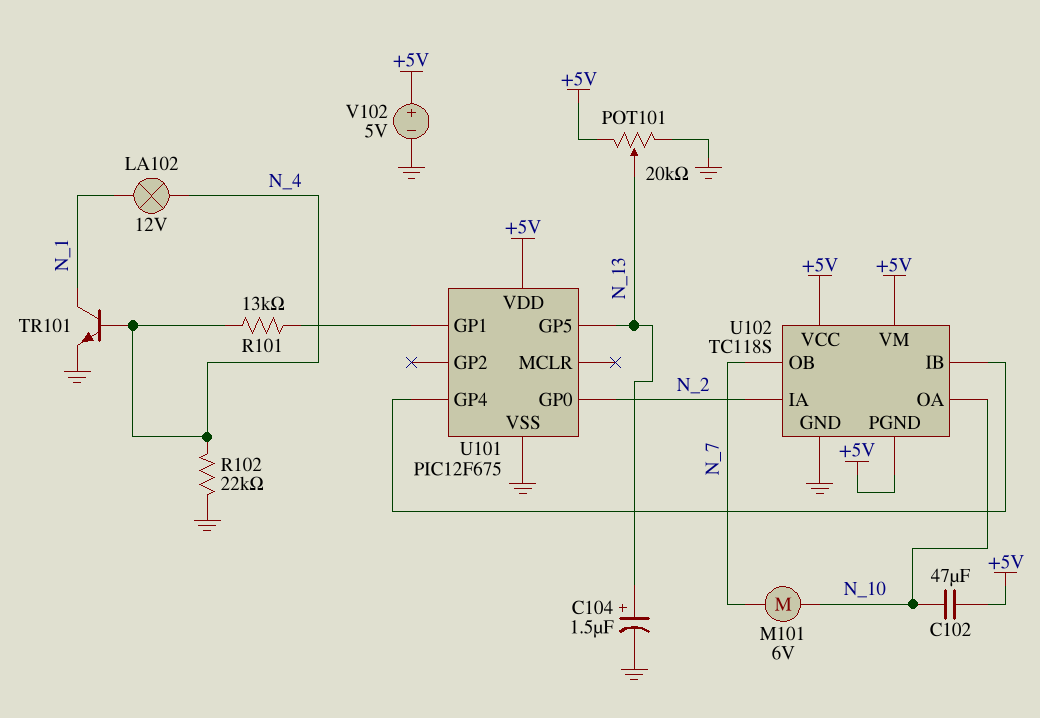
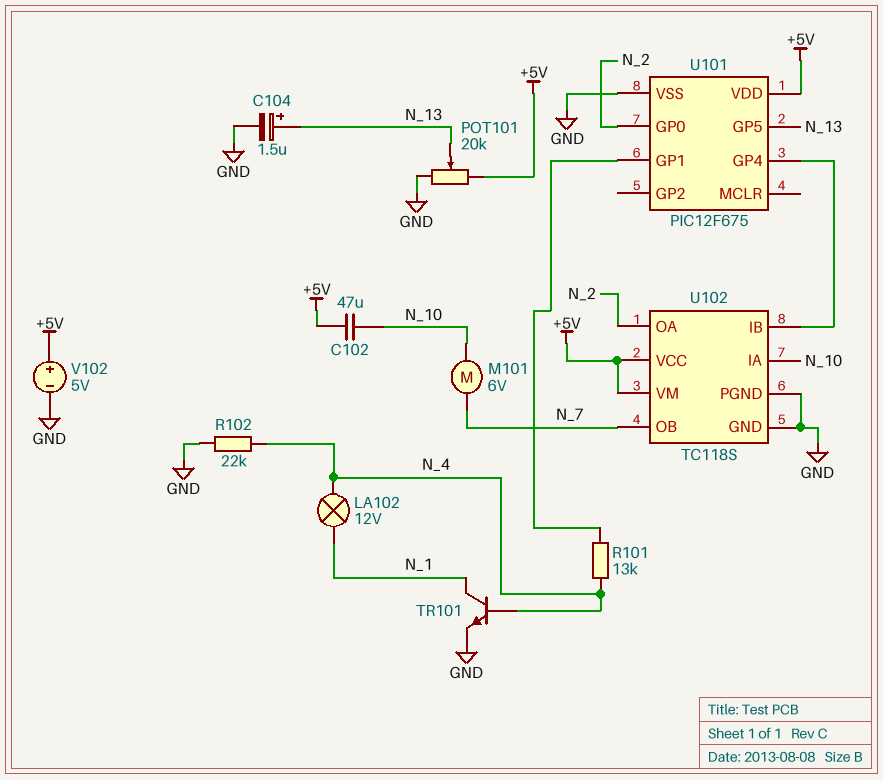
U102 pin IA: N_2 -> N_10
U102 pin OA: N_10 -> N_2
U102 pin PGND: +5V -> GND

